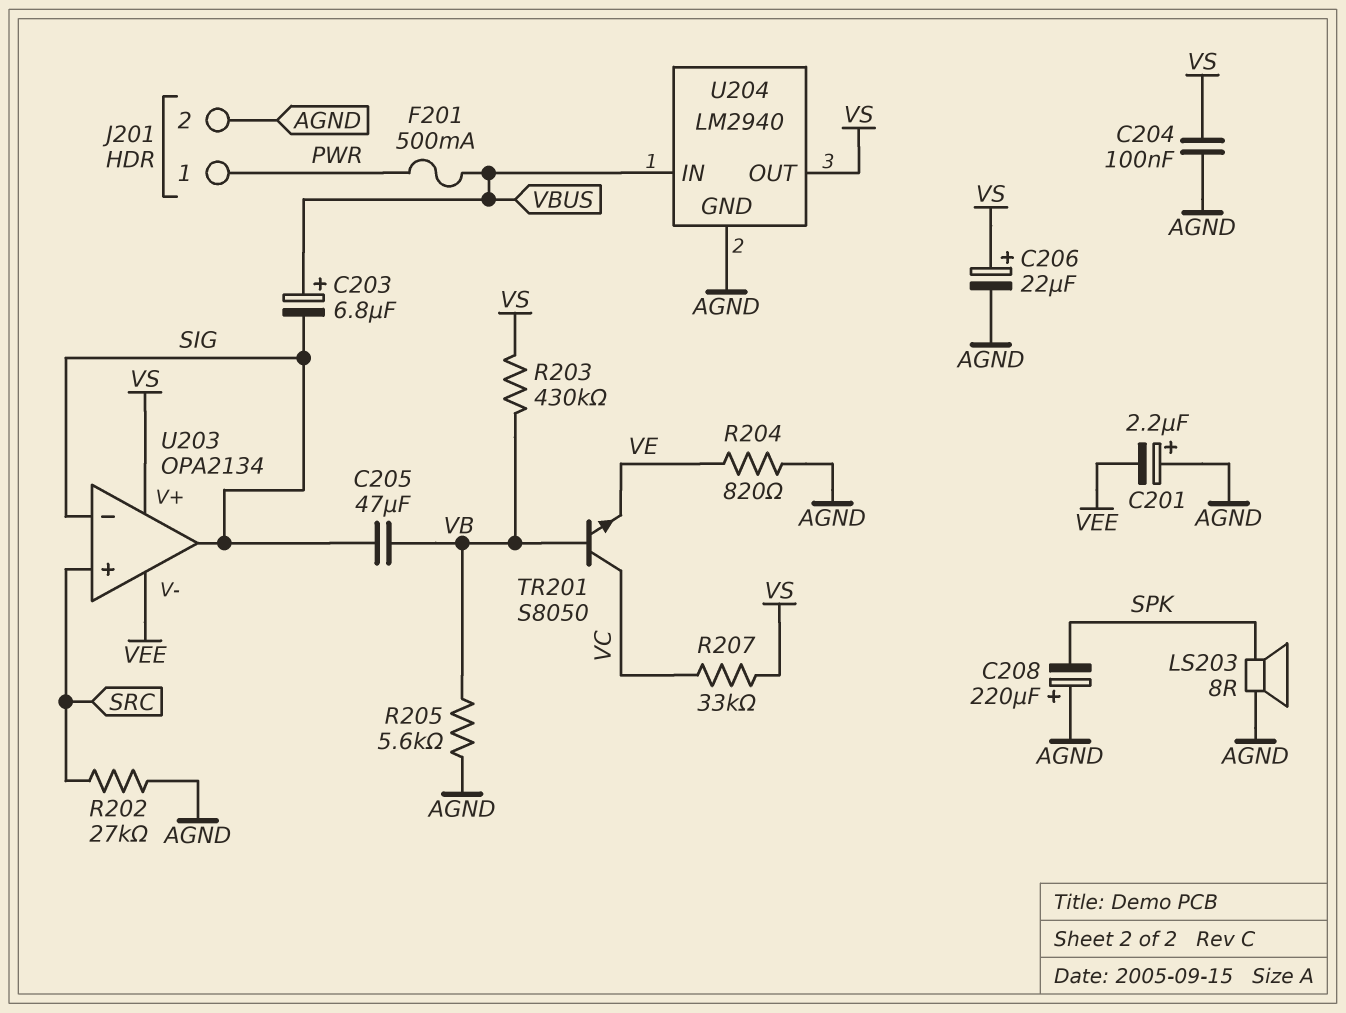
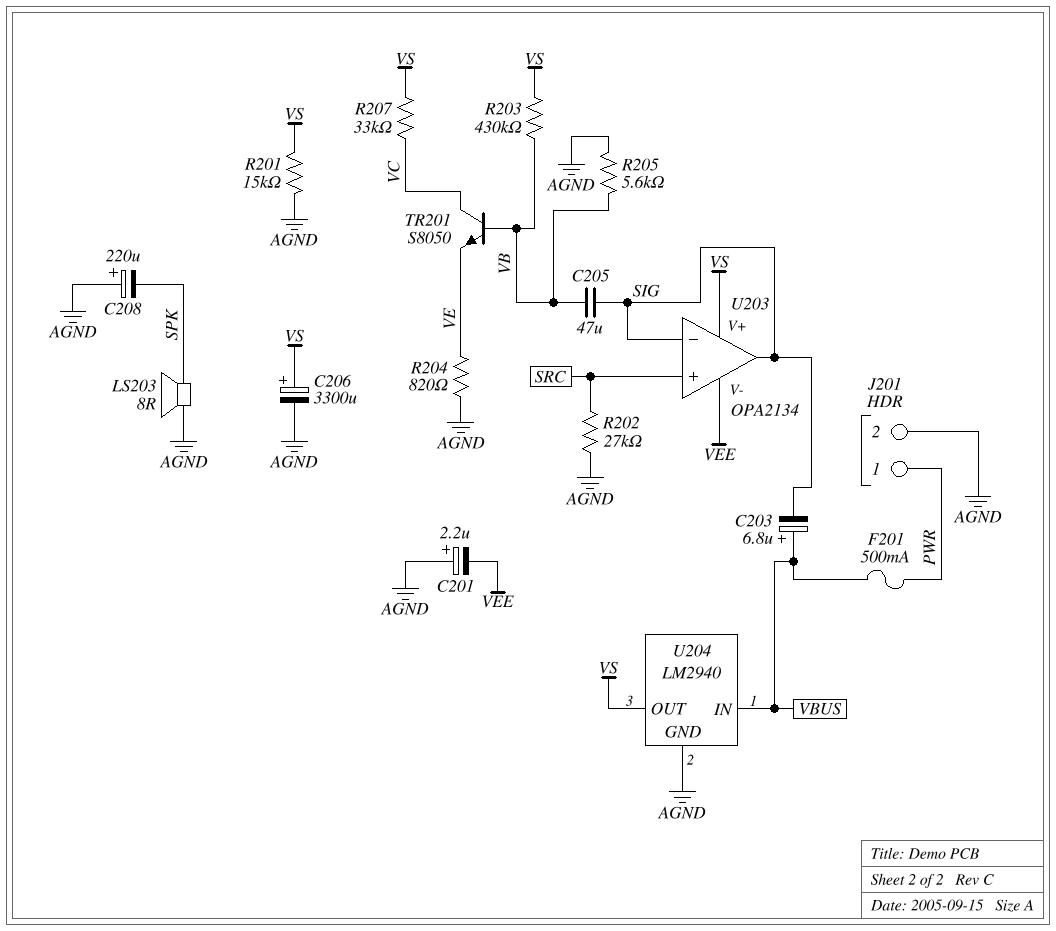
C204: 100nF (AGND, VS) -> none
C206: 22uF (plus VS, minus AGND) -> 3300uF (plus VS, minus AGND)
R201: none -> 15k (AGND, VS)

